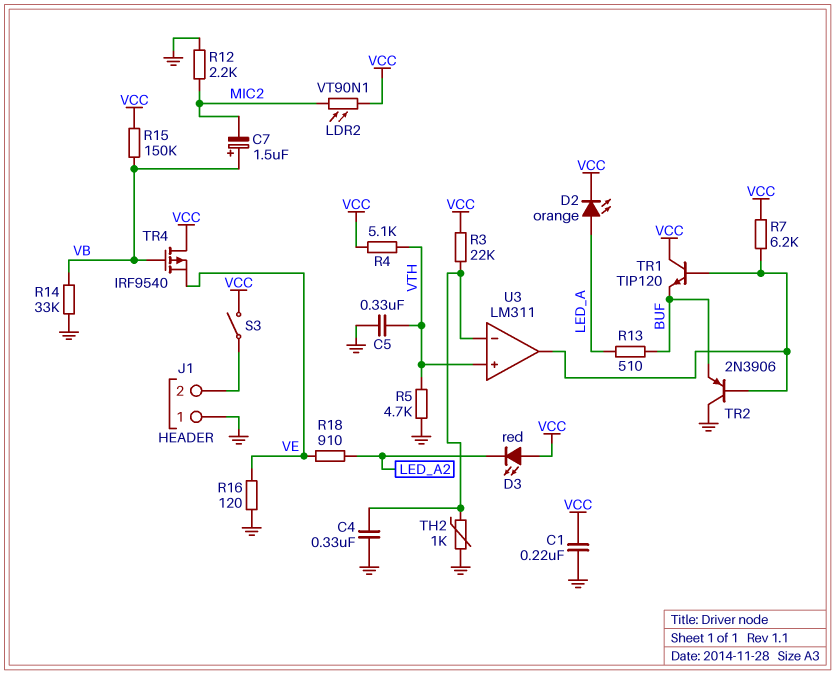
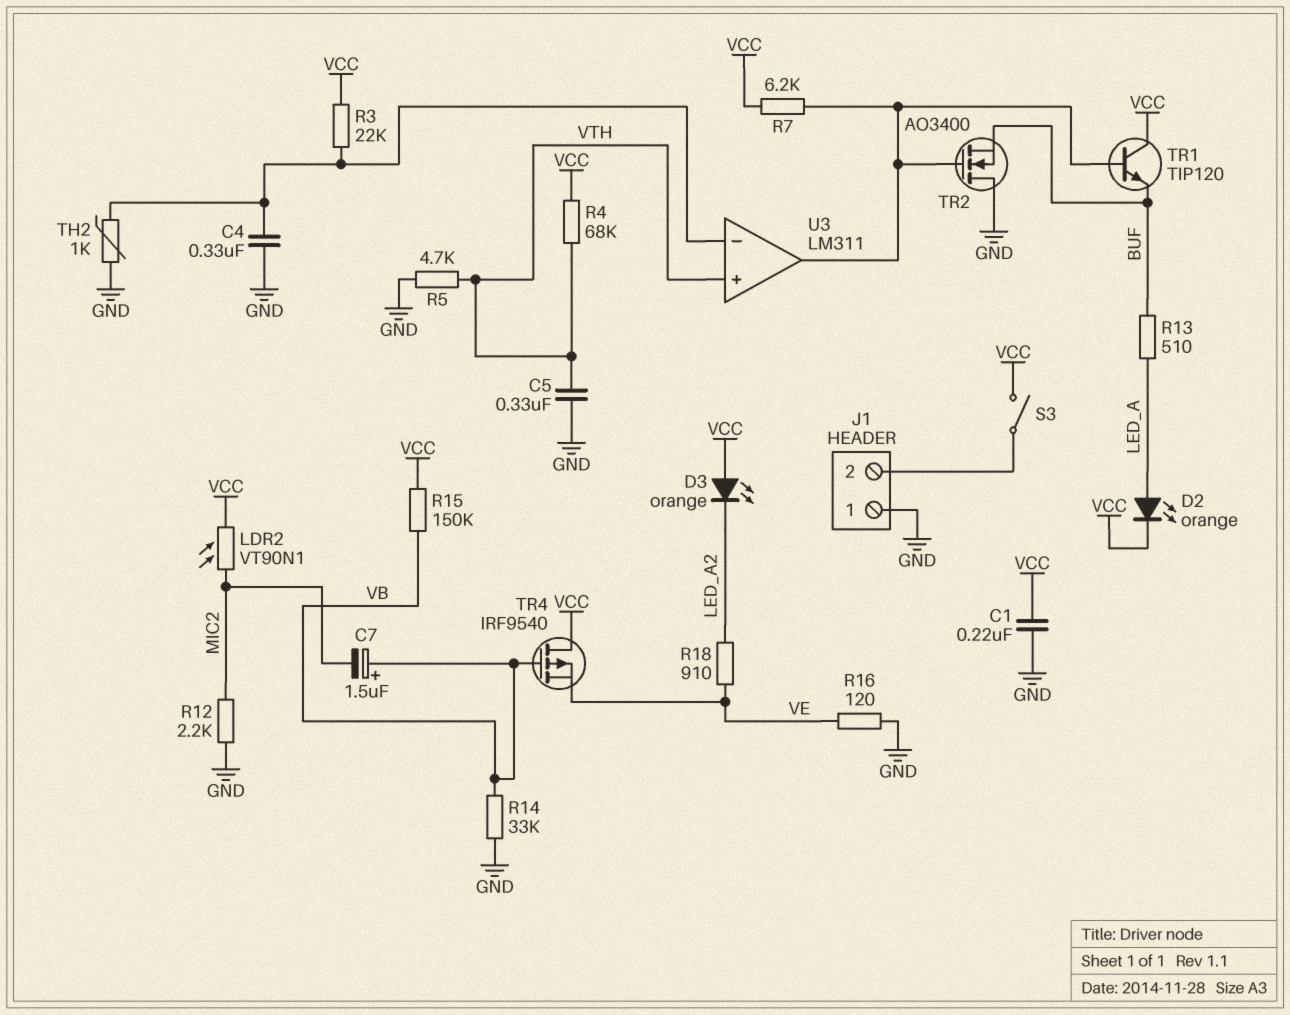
D3: LED red (A VCC, K LED_A2) -> LED orange (A VCC, K LED_A2)
R4: 5.1k (VCC, VTH) -> 68k (VCC, VTH)
TR2: PNP 2N3906 (B U3/out, C GND, E BUF) -> NMOS AO3400 (G U3/out, D GND, S BUF)

